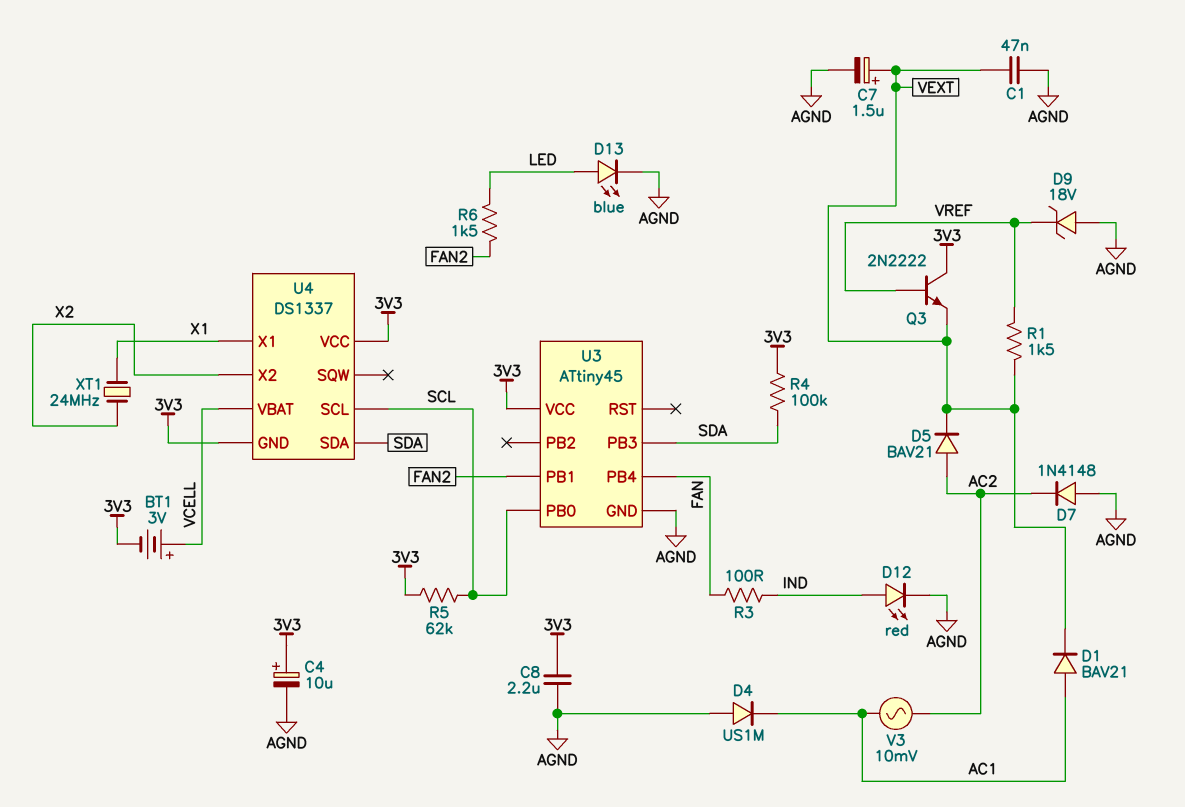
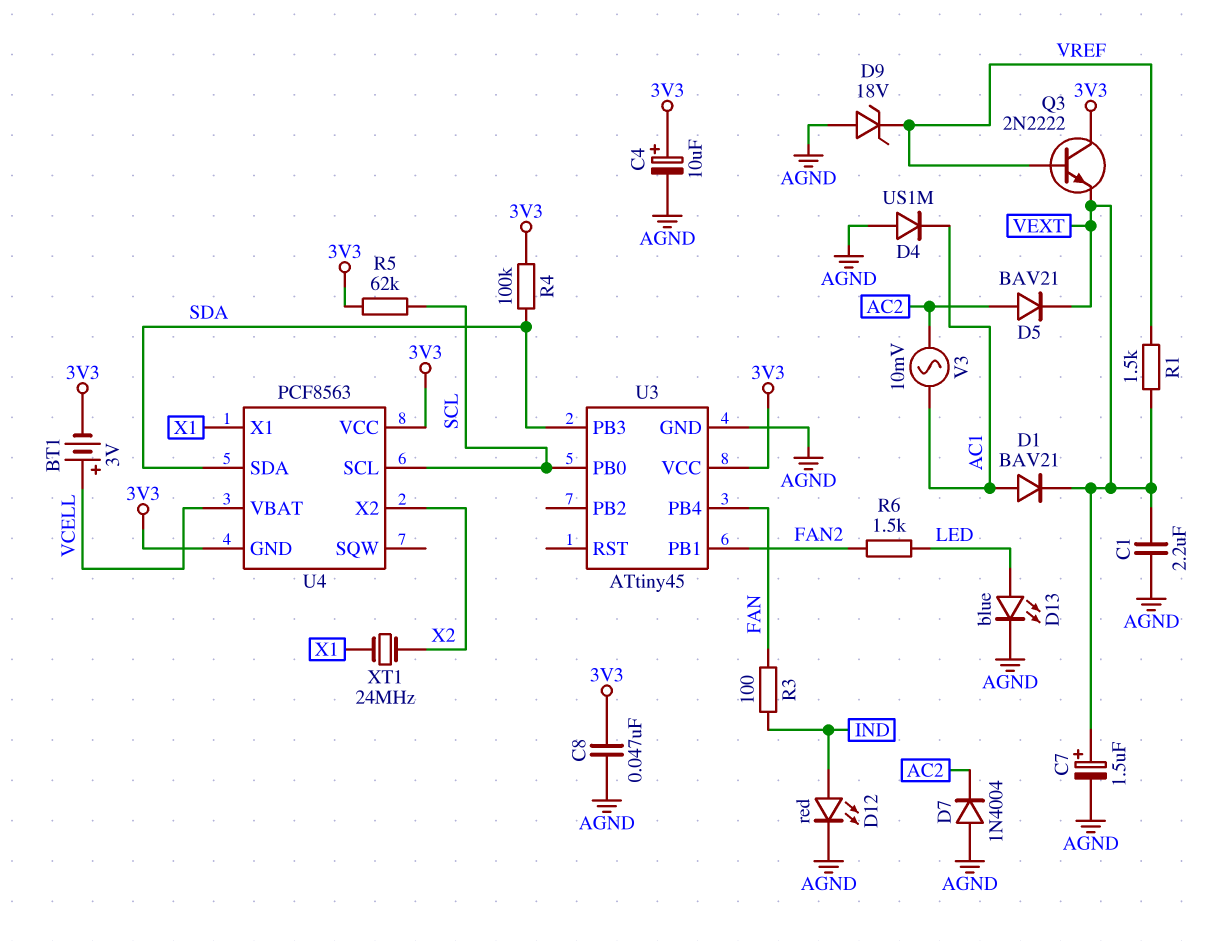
C1: 47nF (AGND, VEXT) -> 2.2uF (AGND, VEXT)
C8: 2.2uF (3V3, AGND) -> 47nF (3V3, AGND)
D7: diode 1N4148 (A AGND, K AC2) -> diode 1N4004 (A AGND, K AC2)
U4: DS1337 -> PCF8563

